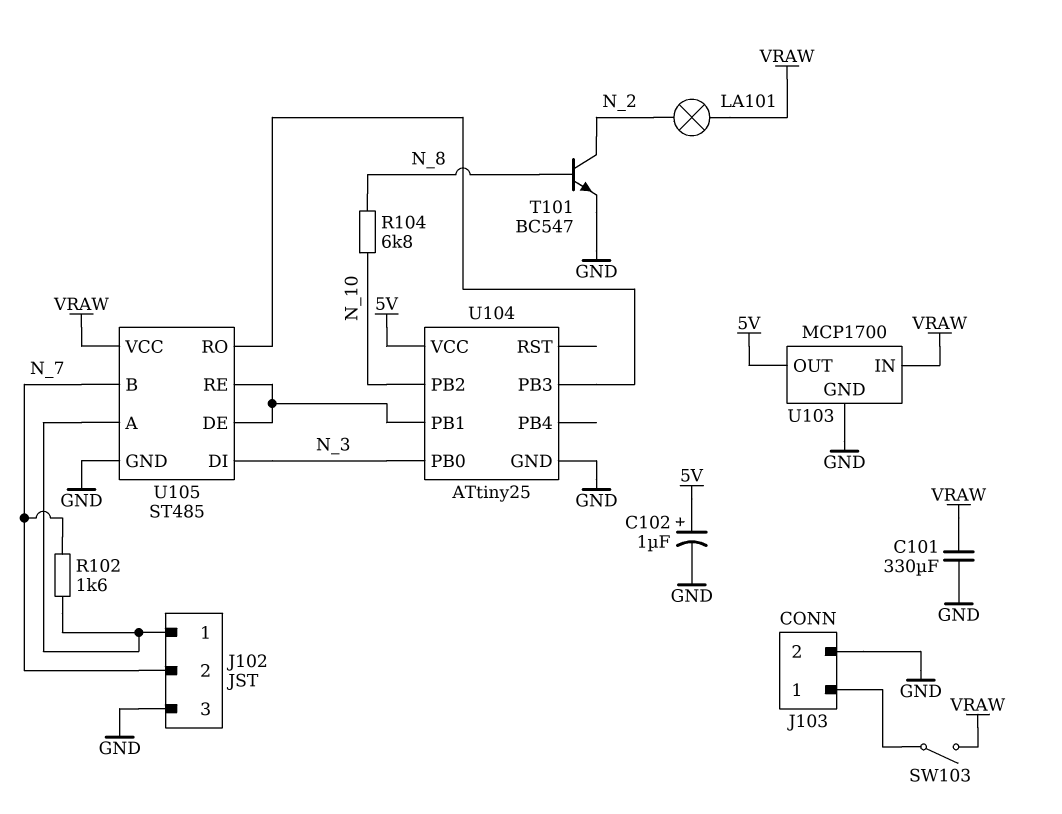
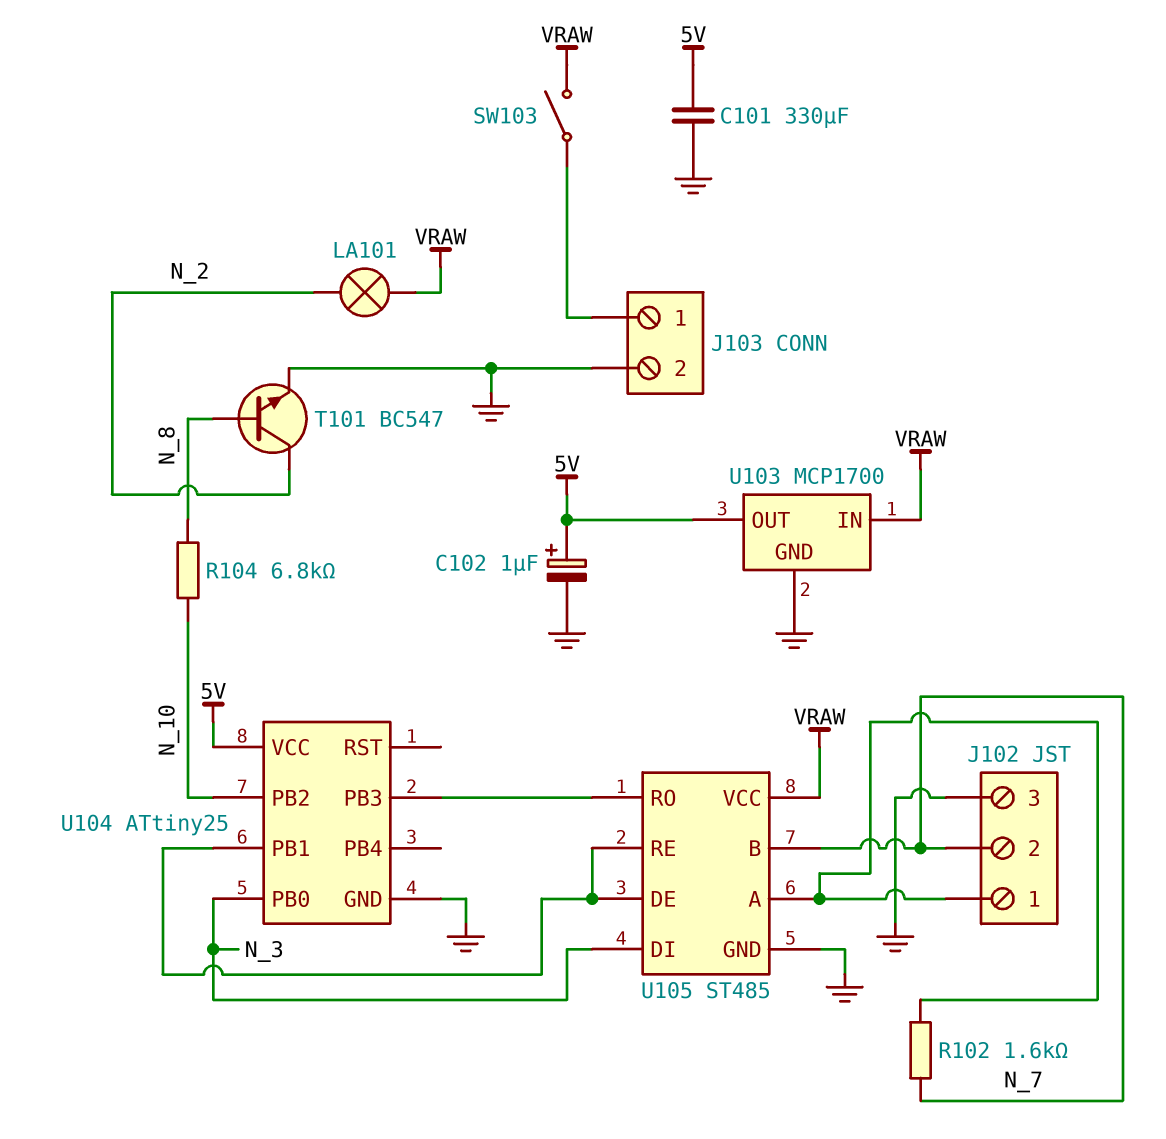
C101: 330uF (GND, VRAW) -> 330uF (5V, GND)

